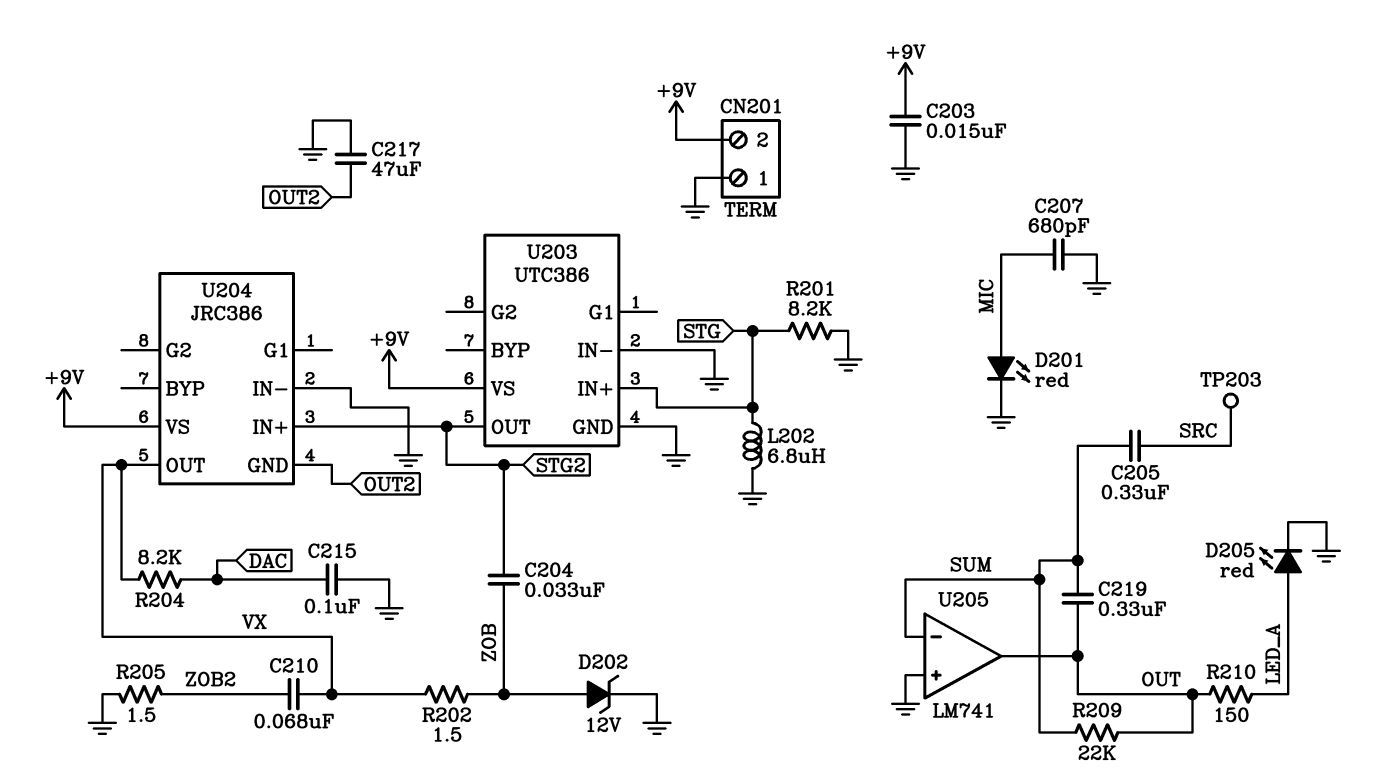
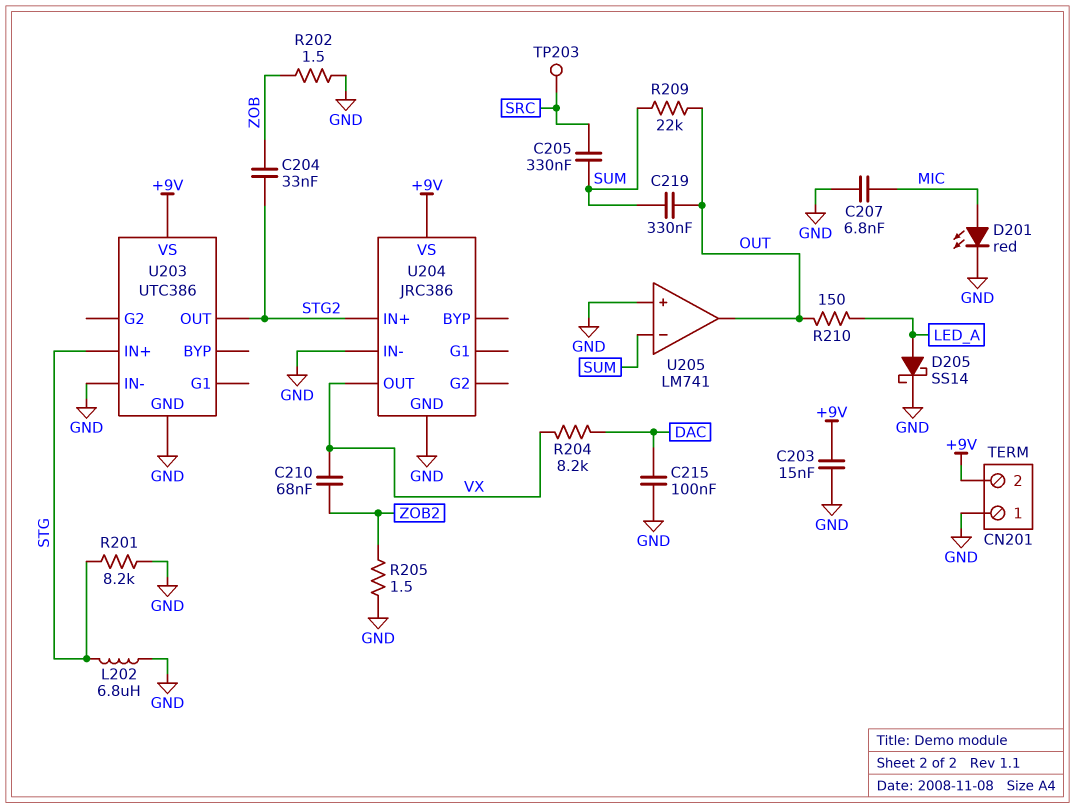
C207: 680pF (GND, MIC) -> 6.8nF (GND, MIC)
C217: 47uF (GND, OUT2) -> none
D202: zener 12V (A ZOB, K GND) -> none
D205: LED red (A LED_A, K GND) -> schottky SS14 (A LED_A, K GND)
R202: 1.5 (VX, ZOB) -> 1.5 (GND, ZOB)
U204 pin GND: OUT2 -> GND

